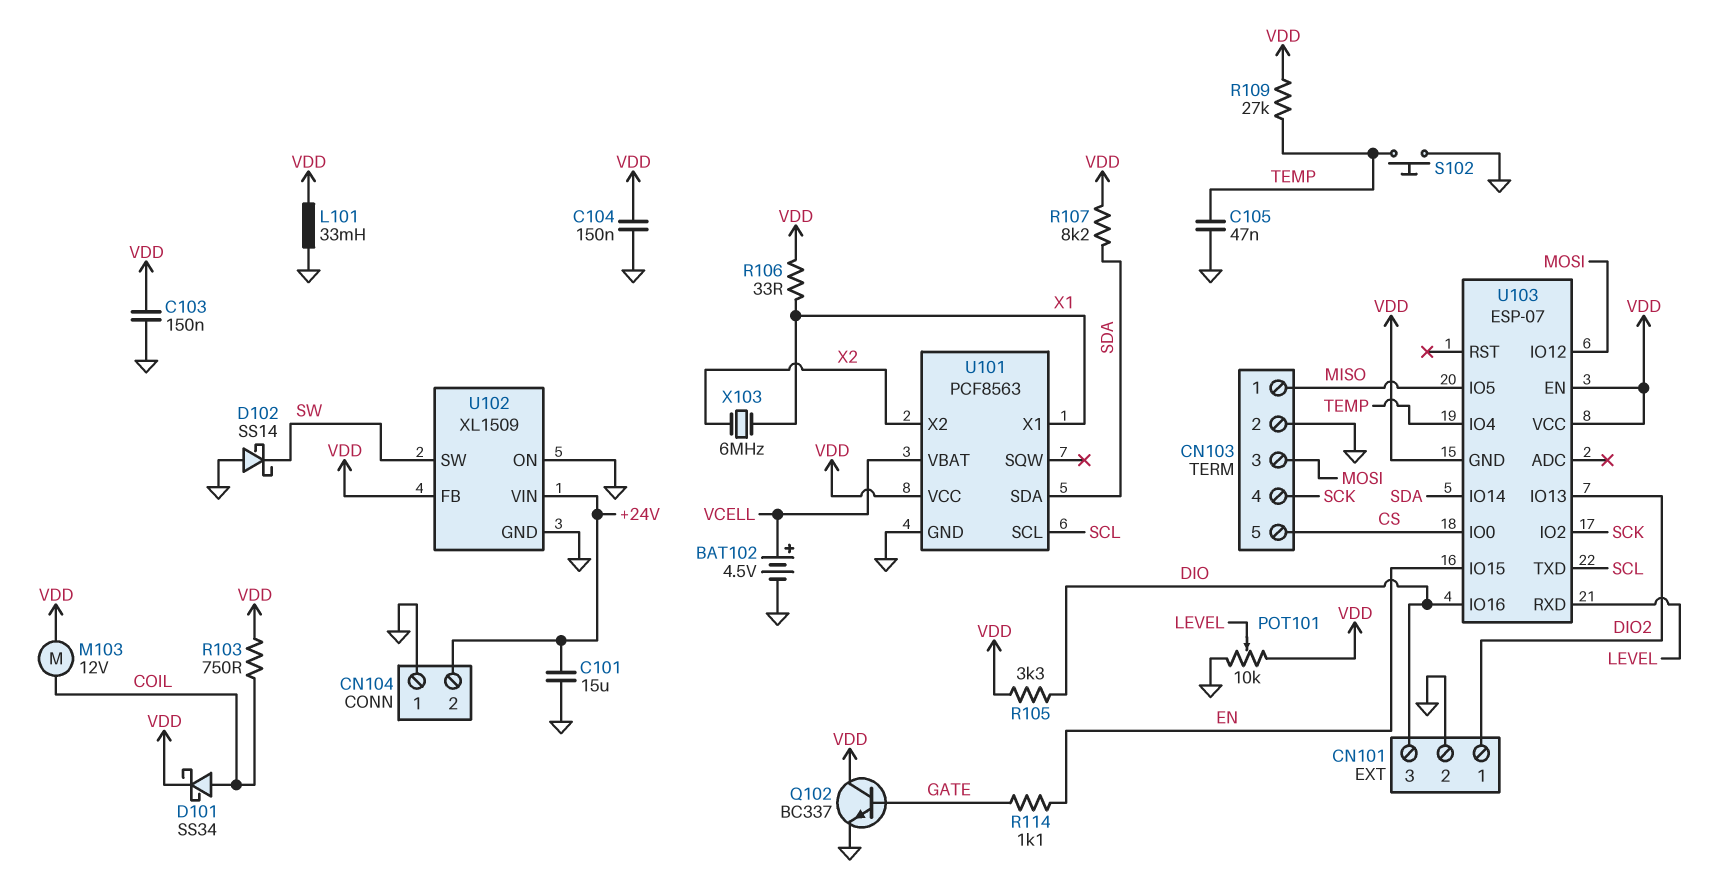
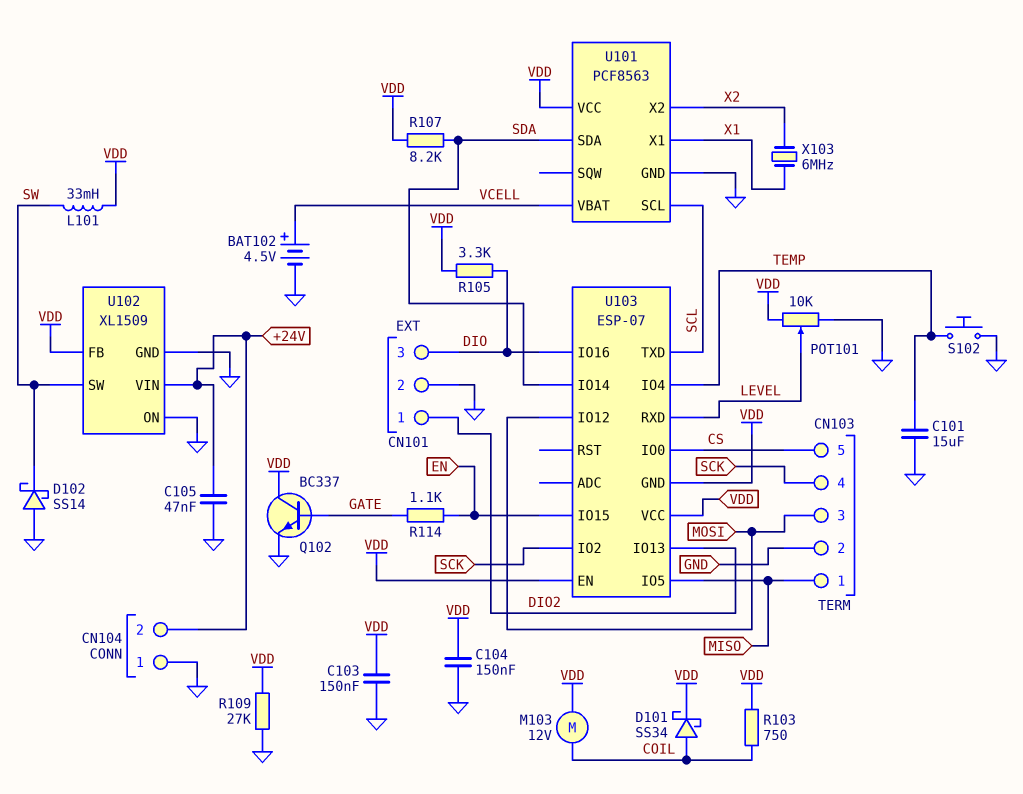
C101: 15uF (+24V, GND) -> 15uF (GND, TEMP)
C105: 47nF (GND, TEMP) -> 47nF (+24V, GND)
L101: 33mH (GND, VDD) -> 33mH (SW, VDD)
R106: 33 (VDD, X1) -> none
R109: 27k (TEMP, VDD) -> 27k (GND, VDD)

